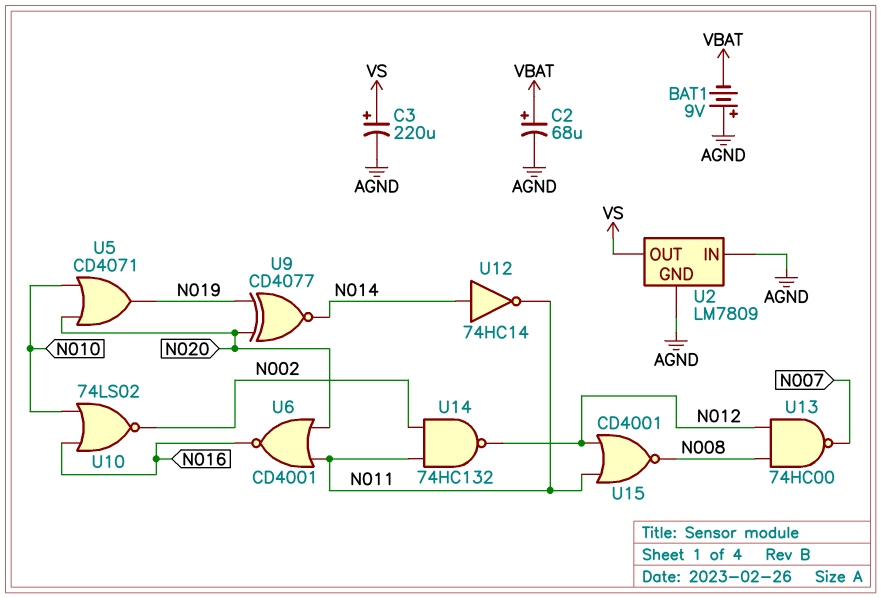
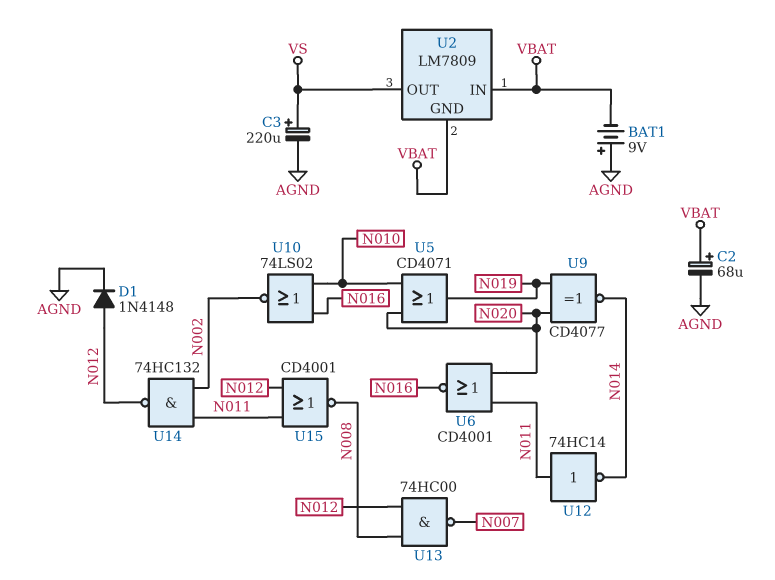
D1: none -> diode 1N4148 (A N012, K AGND)
U2 pin GND: AGND -> VBAT
U2 pin IN: AGND -> VBAT
U12: NOT 74HC14 (in N014, out N011) -> NOT 74HC14 (in N011, out N014)

